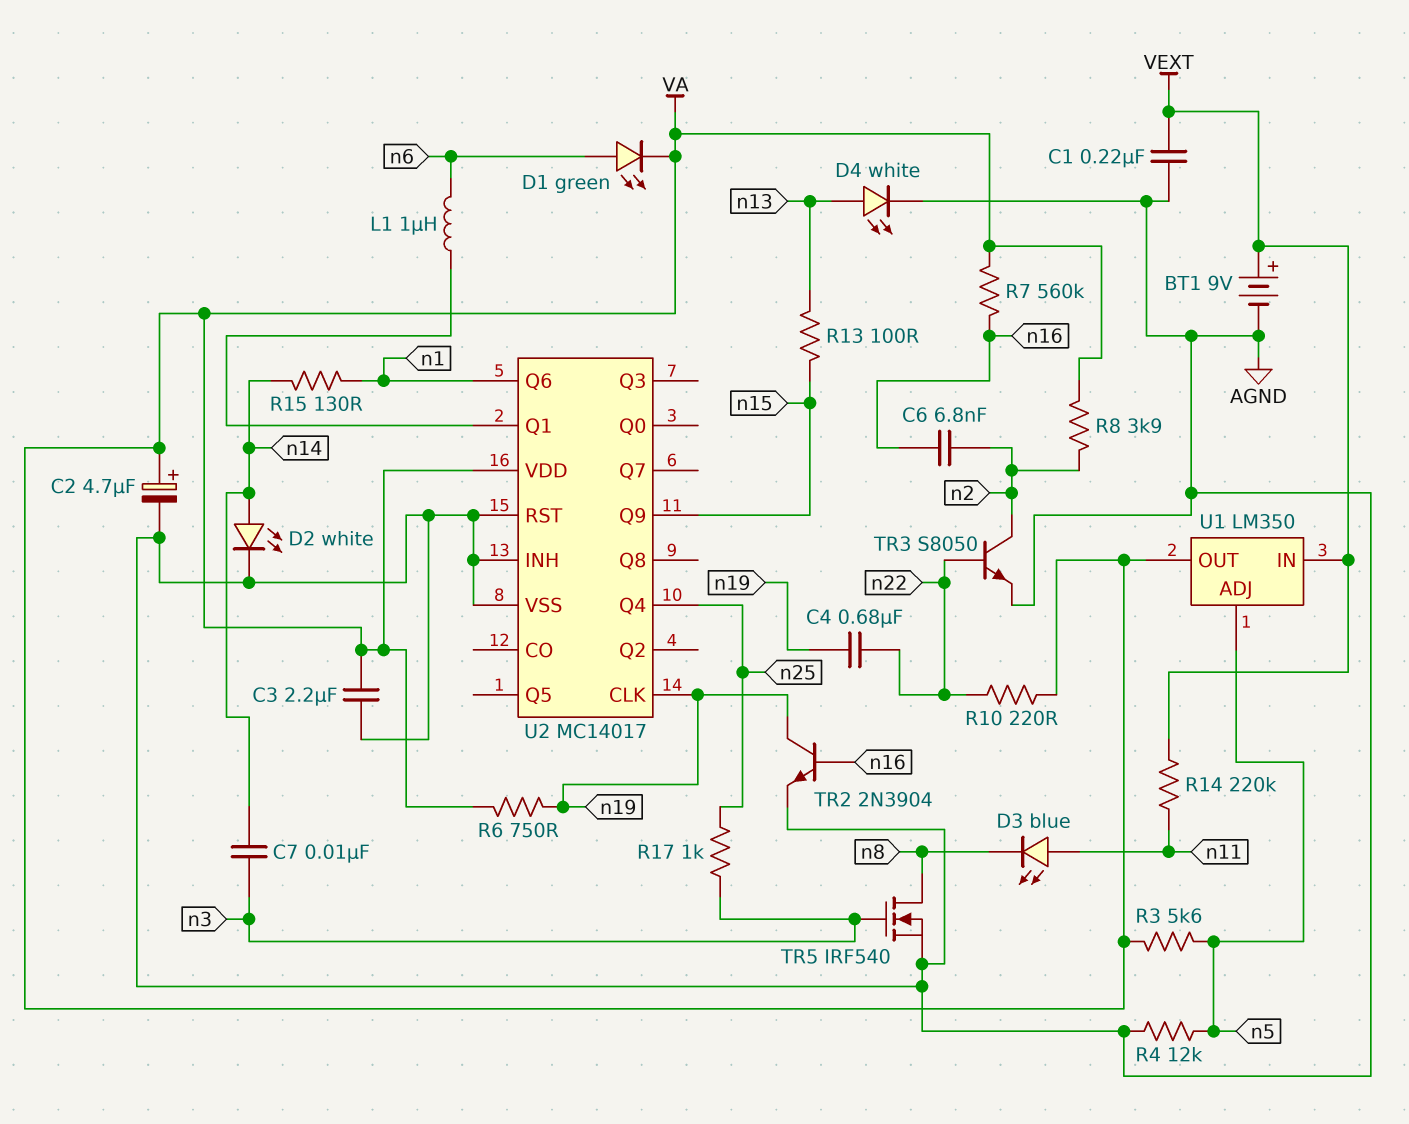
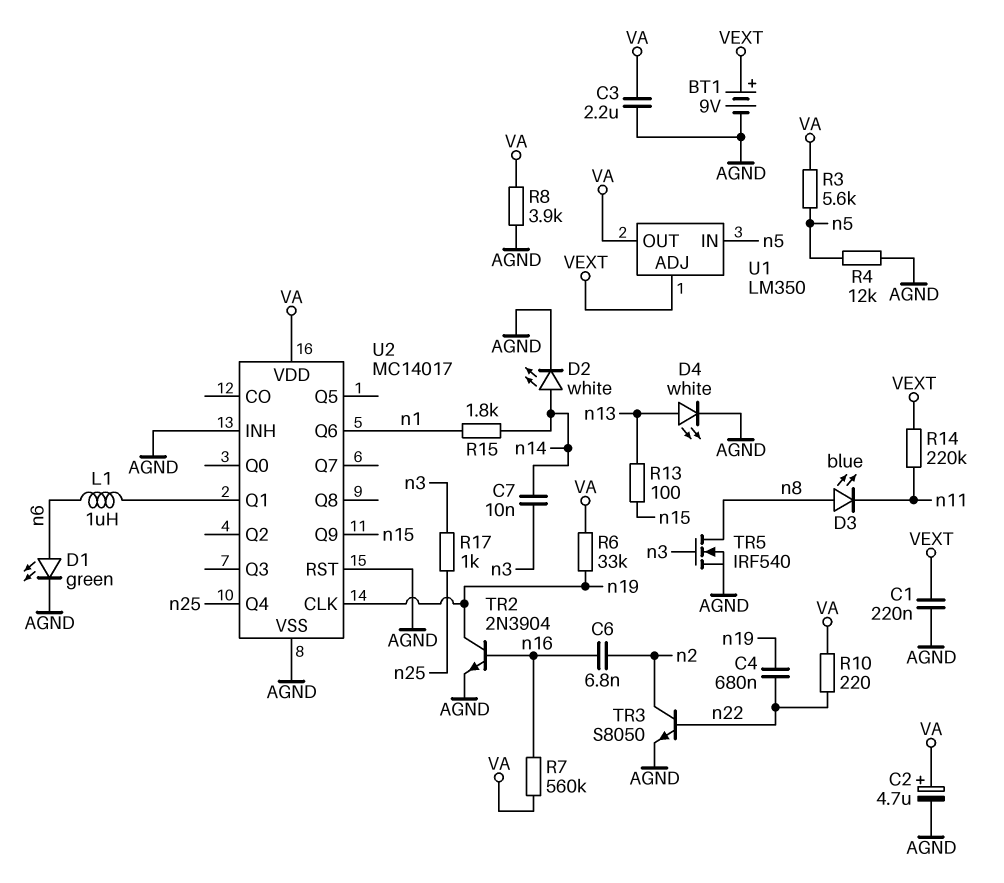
D1: LED green (A n6, K VA) -> LED green (A n6, K AGND)
D3: LED blue (A n11, K n8) -> LED blue (A n8, K n11)
R6: 750 (VA, n19) -> 33k (VA, n19)
R8: 3.9k (VA, n2) -> 3.9k (AGND, VA)
R15: 130 (n1, n14) -> 1.8k (n1, n14)
U1 pin ADJ: n5 -> VEXT
U1 pin IN: VEXT -> n5

